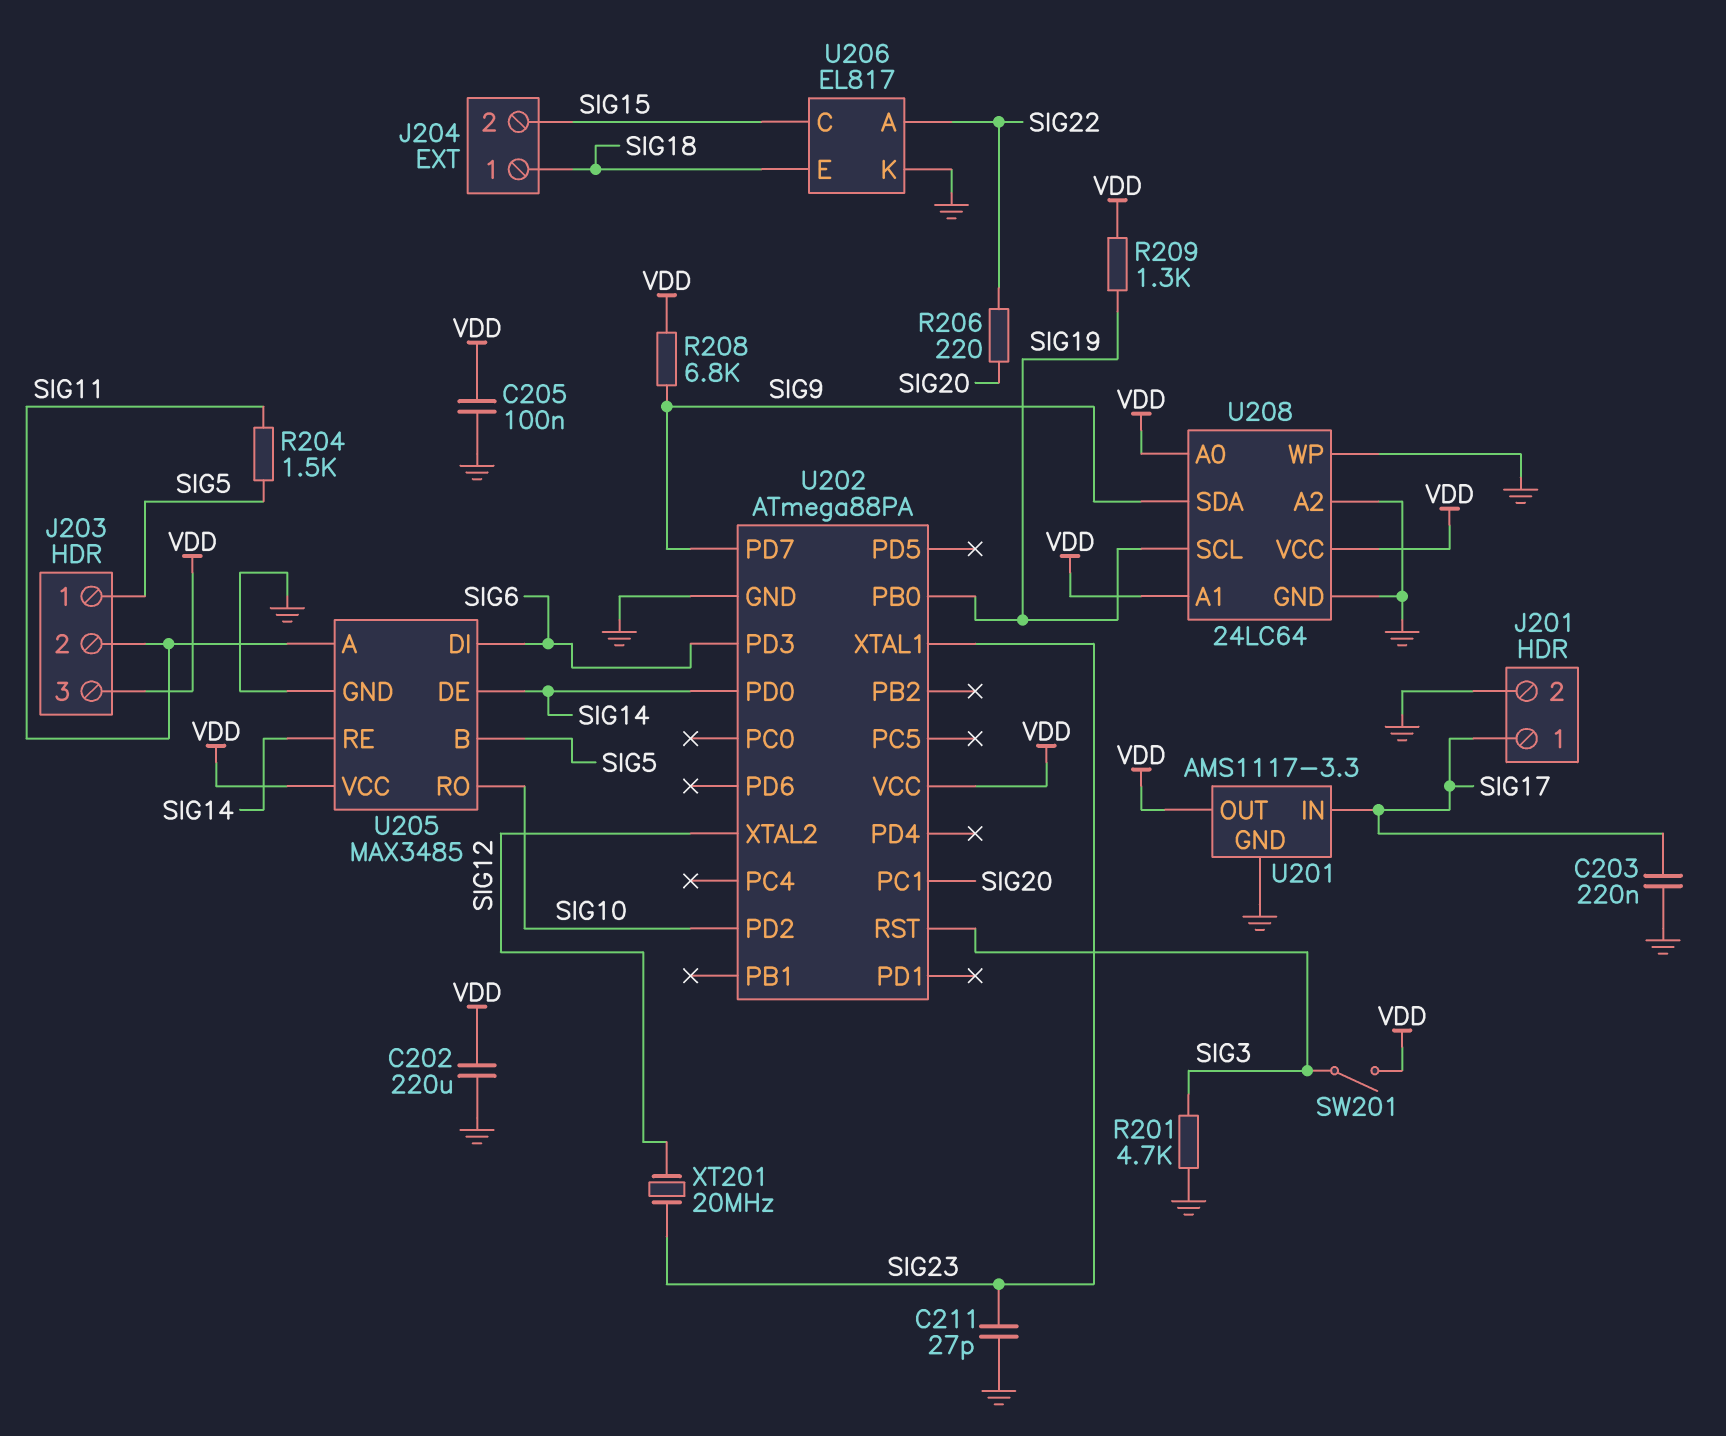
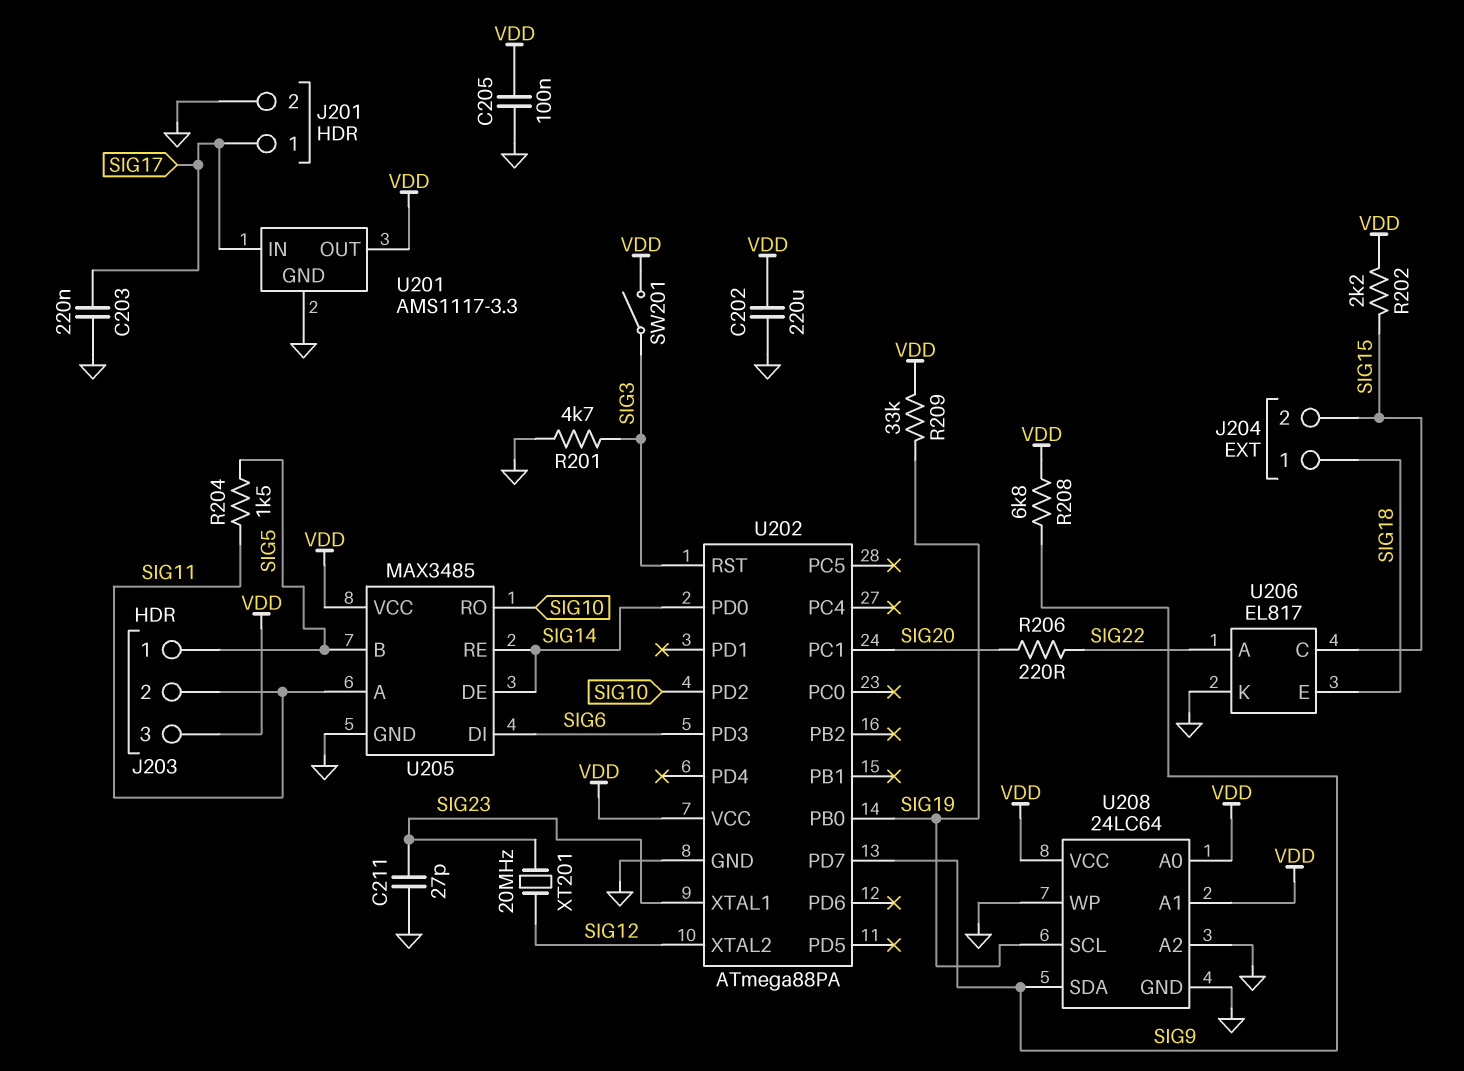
R202: none -> 2.2k (SIG15, VDD)
R209: 1.3k (SIG19, VDD) -> 33k (SIG19, VDD)

